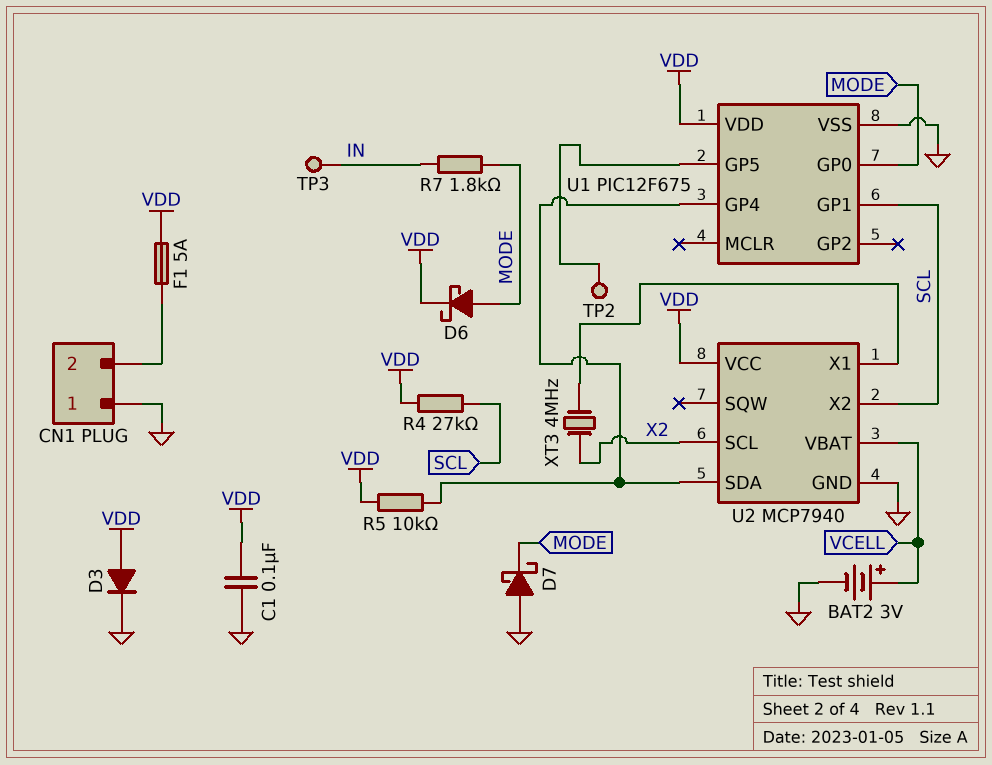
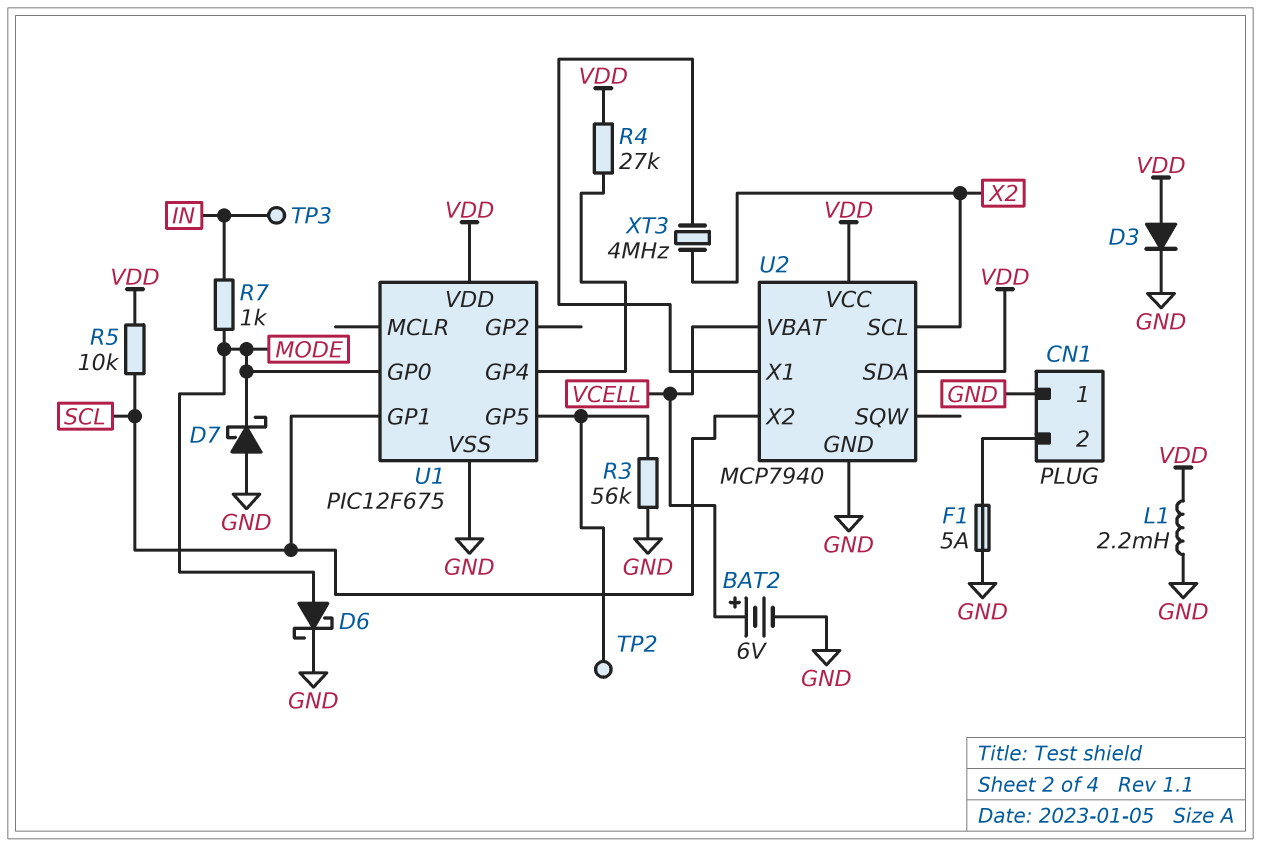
BAT2: 3V (plus VCELL, minus GND) -> 6V (plus VCELL, minus GND)
C1: 100nF (GND, VDD) -> none
D6: schottky (A MODE, K VDD) -> schottky (A MODE, K GND)
F1: 5A (CN1/2, VDD) -> 5A (CN1/2, GND)
L1: none -> 2.2mH (GND, VDD)
R3: none -> 56k (GND, U1/GP5)
R4: 27k (SCL, VDD) -> 27k (U1/GP4, VDD)
R5: 10k (U1/GP4, VDD) -> 10k (SCL, VDD)
R7: 1.8k (IN, MODE) -> 1k (IN, MODE)
U2 pin SDA: U1/GP4 -> VDD

